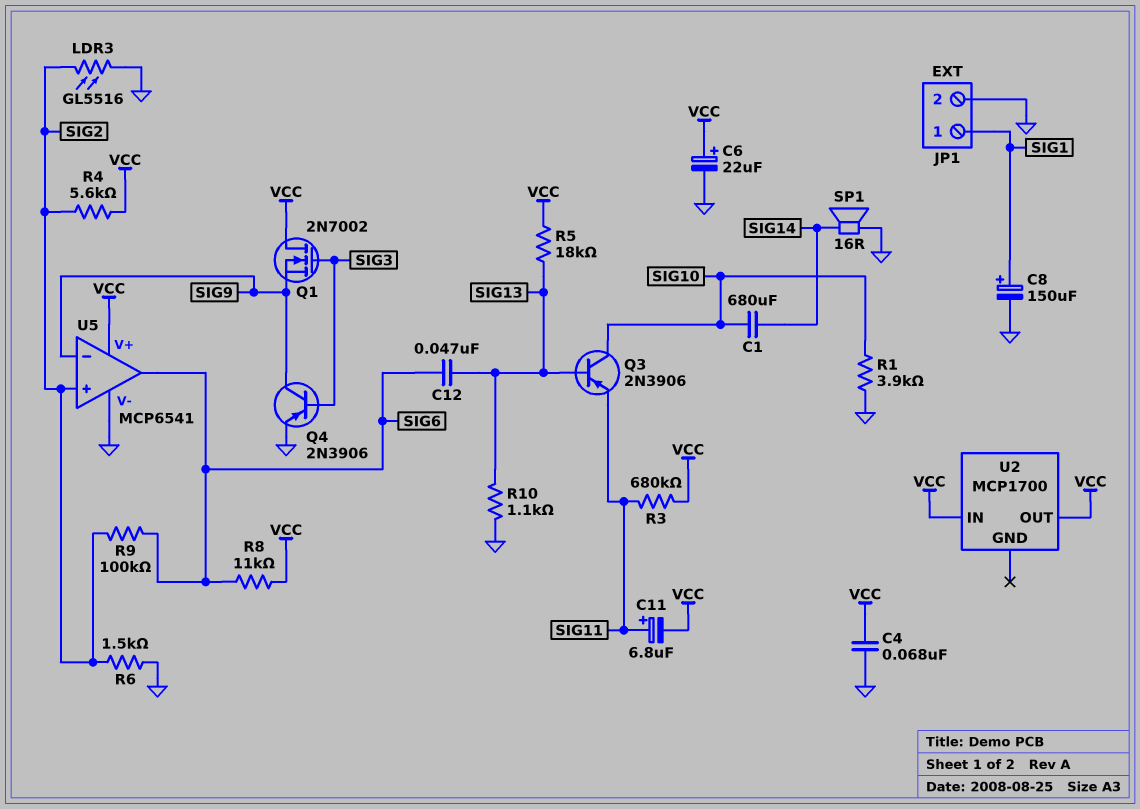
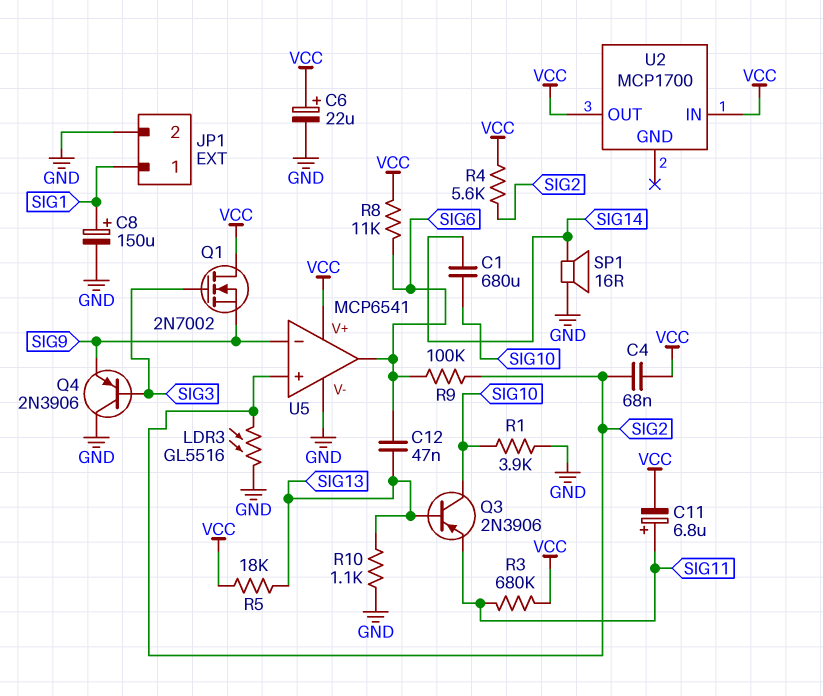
C4: 68nF (GND, VCC) -> 68nF (SIG2, VCC)
Q4: PNP 2N3906 (B SIG3, C SIG9, E GND) -> PNP 2N3906 (B SIG3, C GND, E SIG9)
R6: 1.5k (GND, SIG2) -> none

